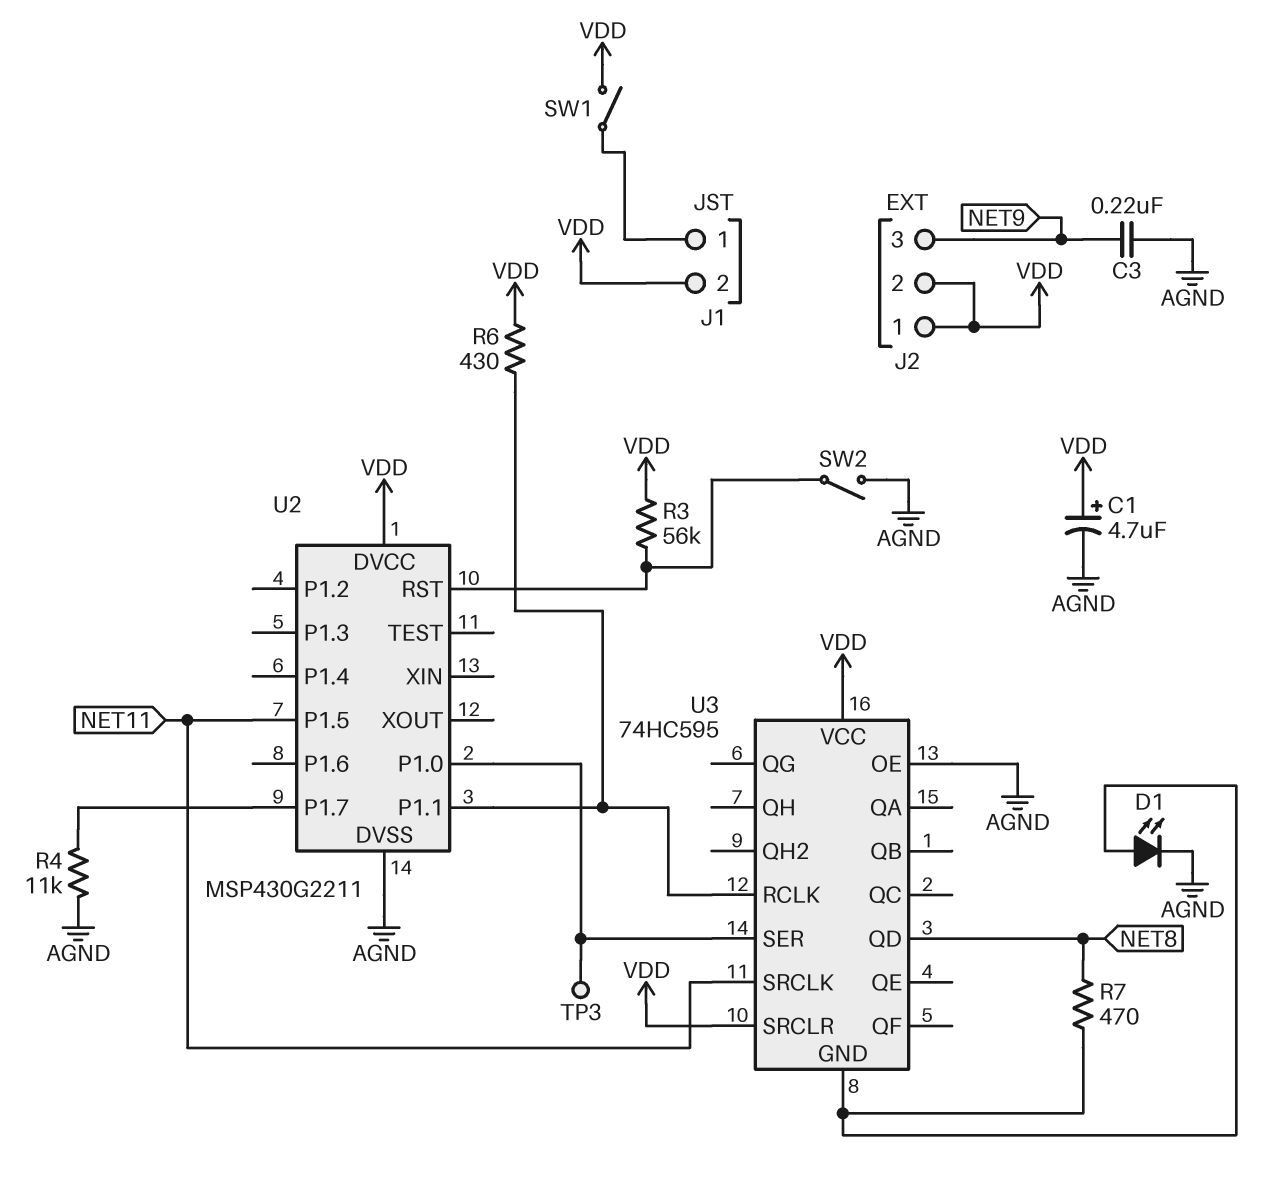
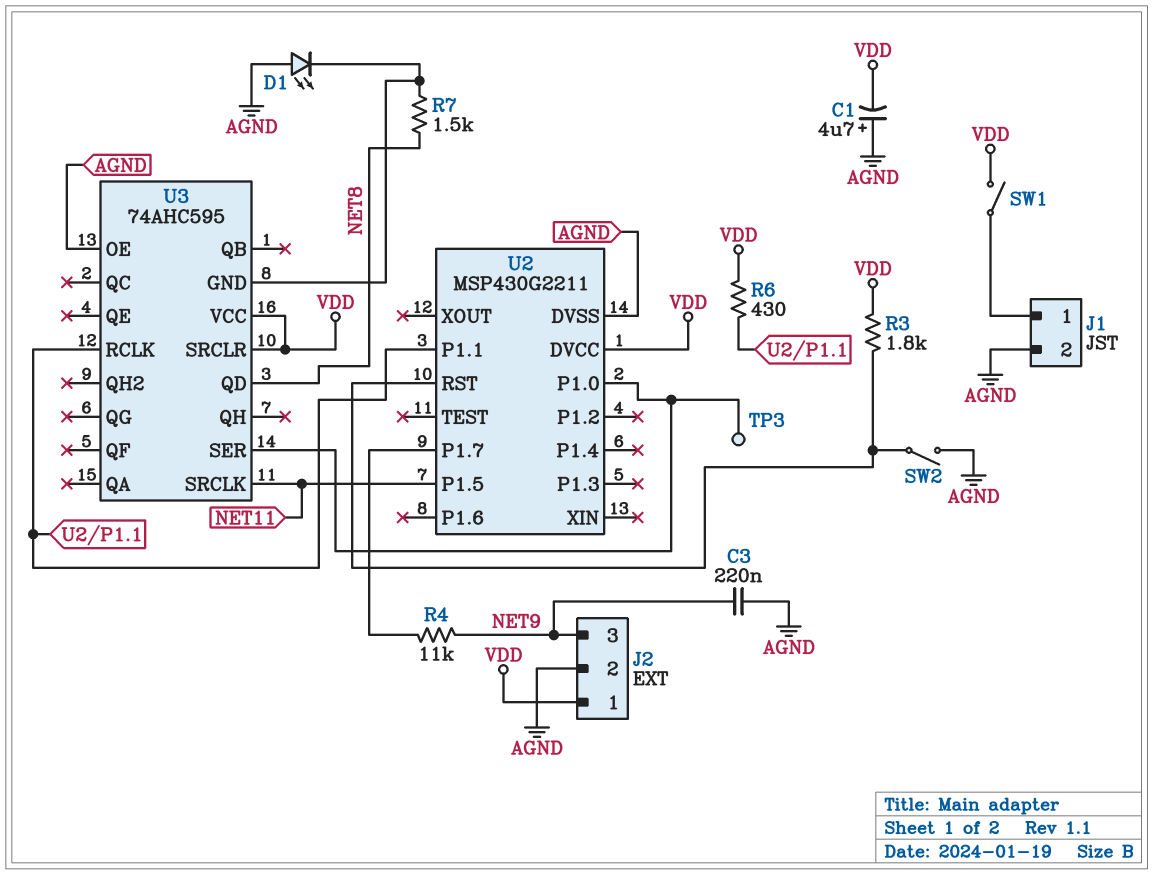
C1: 4.7uF (plus VDD, minus AGND) -> 4.7uF (plus AGND, minus VDD)
D1: LED (A U3/GND, K AGND) -> LED (A AGND, K U3/GND)
J1 pin 2: VDD -> AGND
J2 pin 2: VDD -> AGND
R3: 56k (U2/RST, VDD) -> 1.8k (U2/RST, VDD)
R4: 11k (AGND, U2/P1.7) -> 11k (NET9, U2/P1.7)
R7: 470 (NET8, U3/GND) -> 1.5k (NET8, U3/GND)
U3: 74HC595 -> 74AHC595

